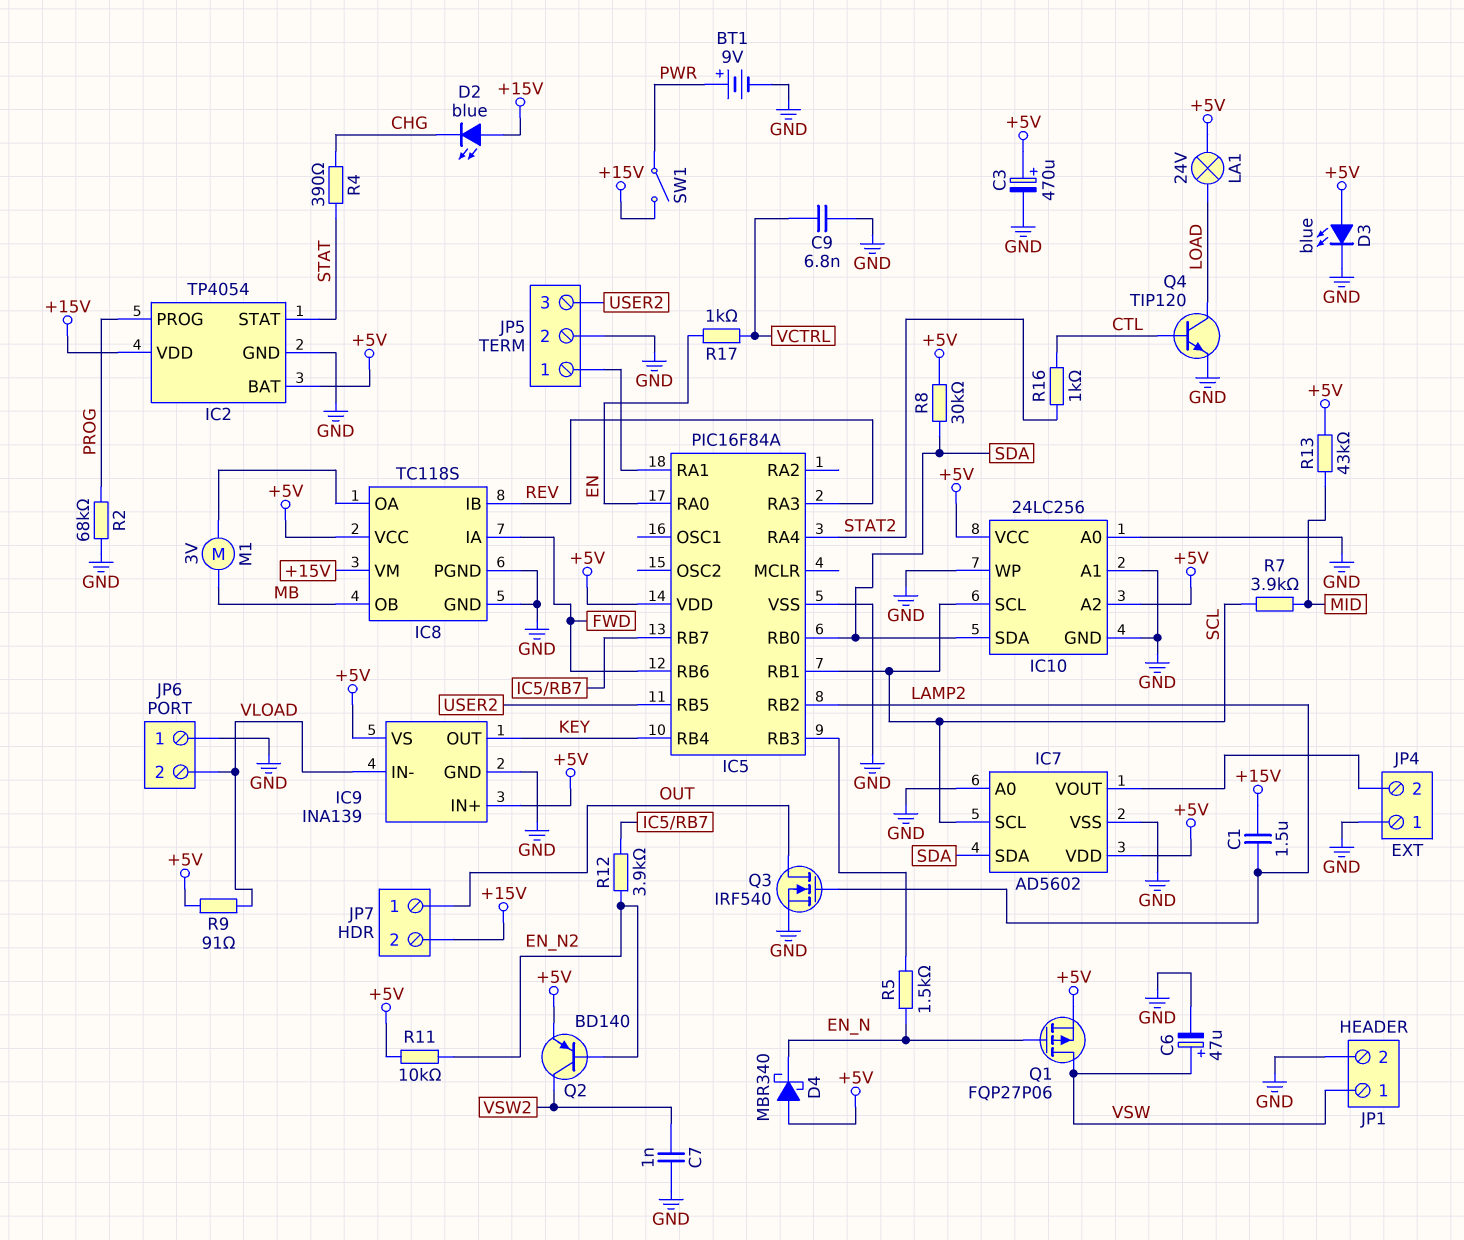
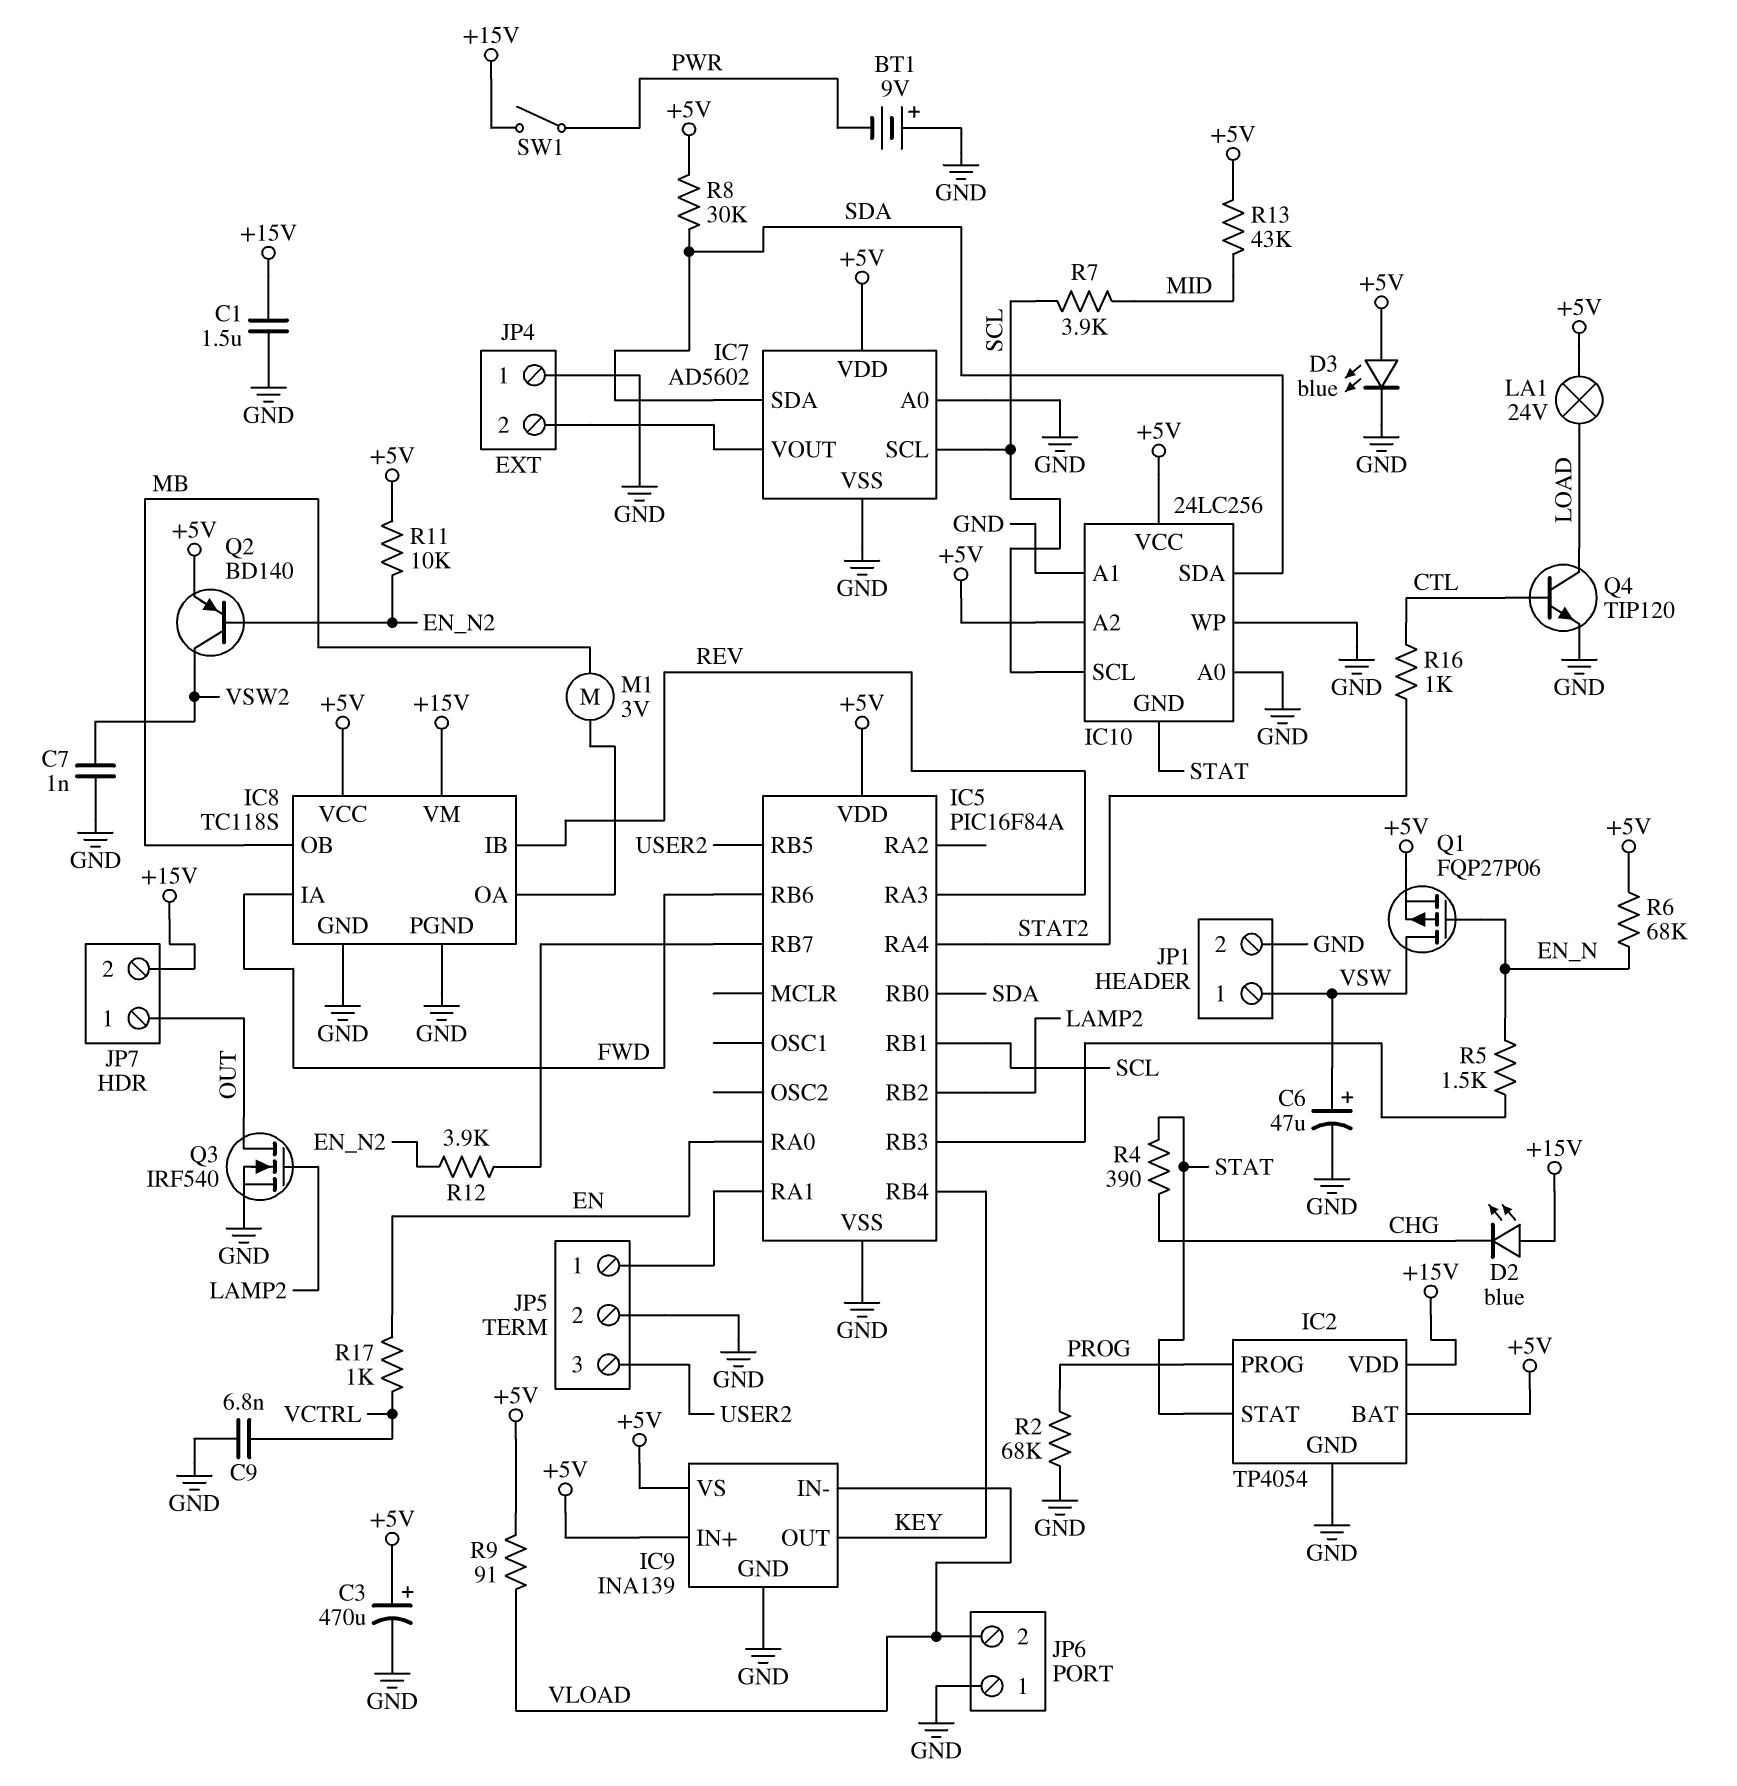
BT1: 9V (plus PWR, minus GND) -> 9V (plus GND, minus PWR)
C1: 1.5uF (+15V, LAMP2) -> 1.5uF (+15V, GND)
D4: schottky MBR340 (A +5V, K EN_N) -> none
IC10 pin GND: GND -> STAT
R6: none -> 68k (+5V, EN_N)

